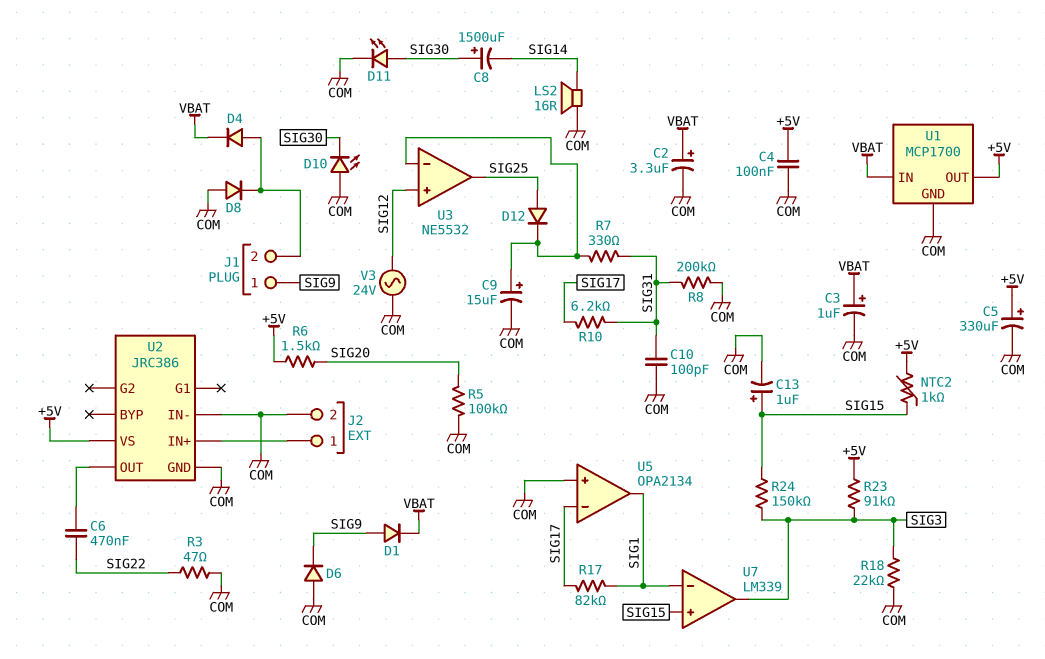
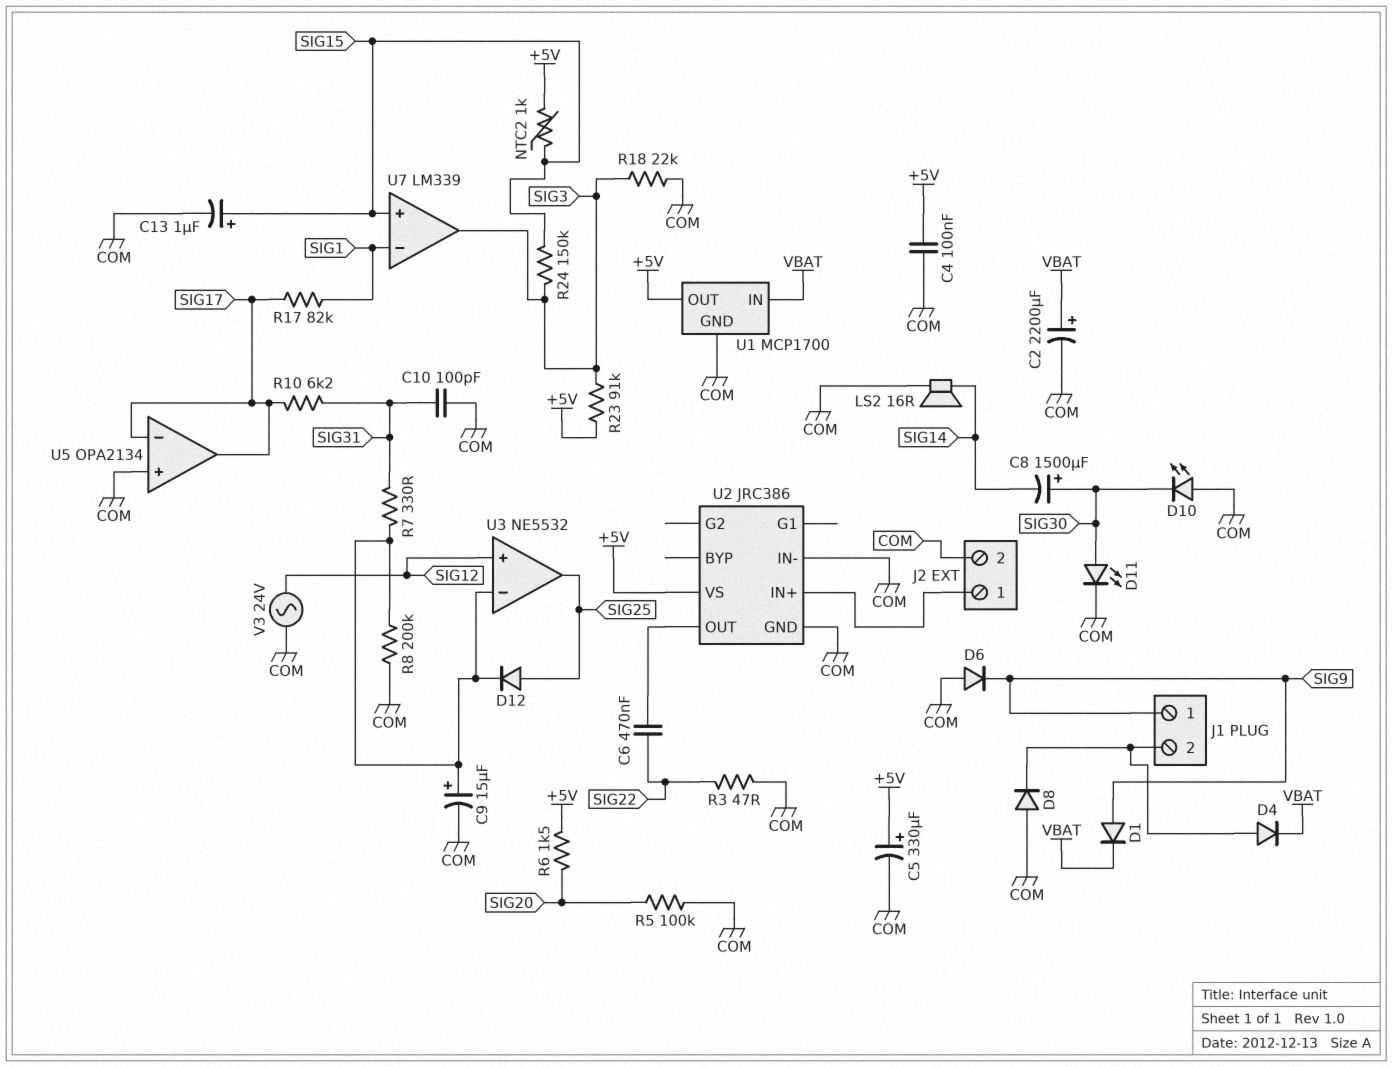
C2: 3.3uF (plus VBAT, minus COM) -> 2200uF (plus VBAT, minus COM)
C3: 1uF (plus VBAT, minus COM) -> none
R8: 200k (COM, SIG31) -> 200k (COM, U3/in-)
U5 pin out: SIG1 -> SIG17

